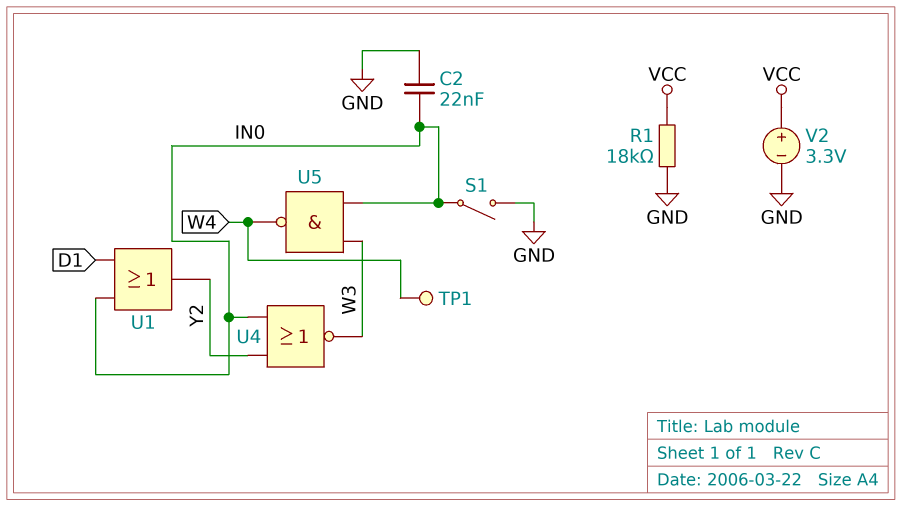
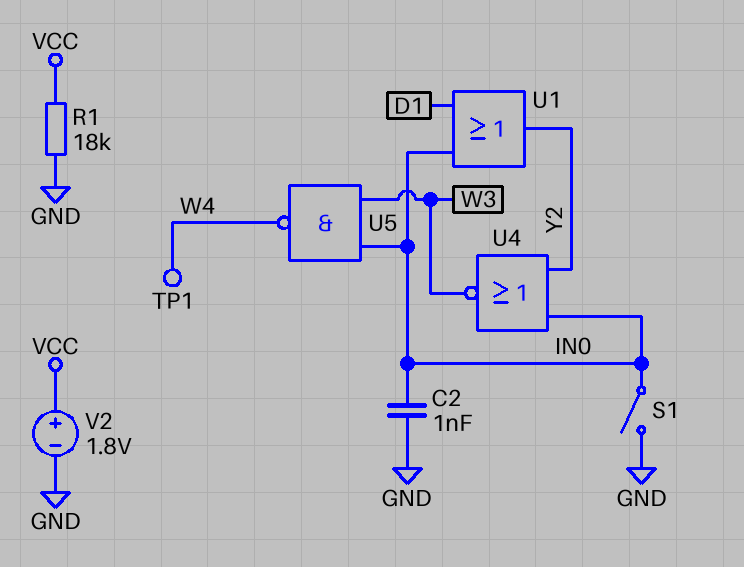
C2: 22nF (GND, IN0) -> 1nF (GND, IN0)
V2: 3.3V (plus VCC, minus GND) -> 1.8V (plus VCC, minus GND)

